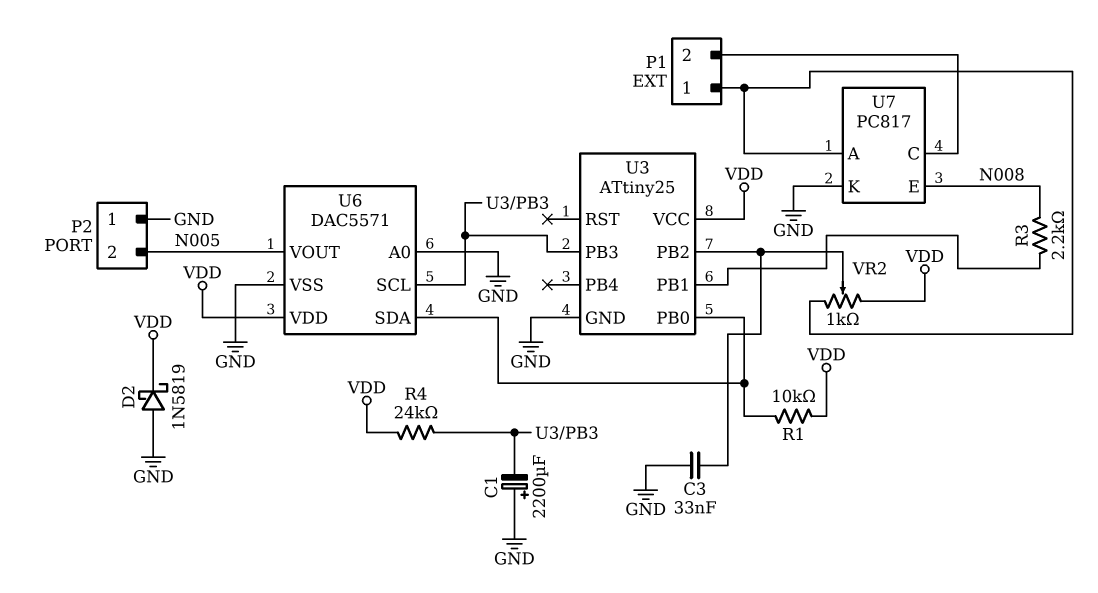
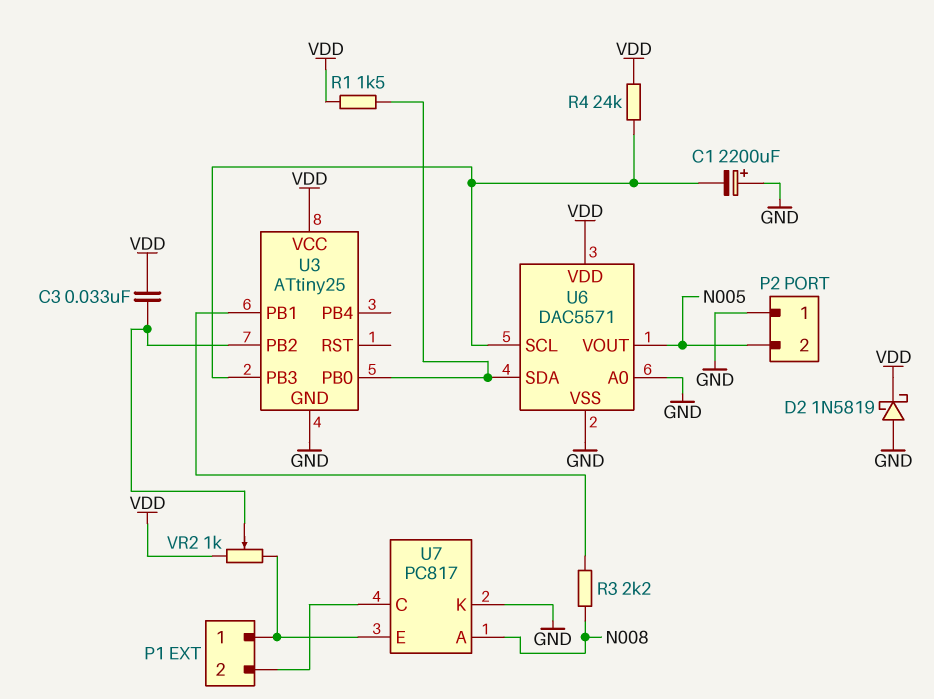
C3: 33nF (GND, U3/PB2) -> 33nF (U3/PB2, VDD)
R1: 10k (U3/PB0, VDD) -> 1.5k (U3/PB0, VDD)
U7 pin A: P1/1 -> N008
U7 pin E: N008 -> P1/1

